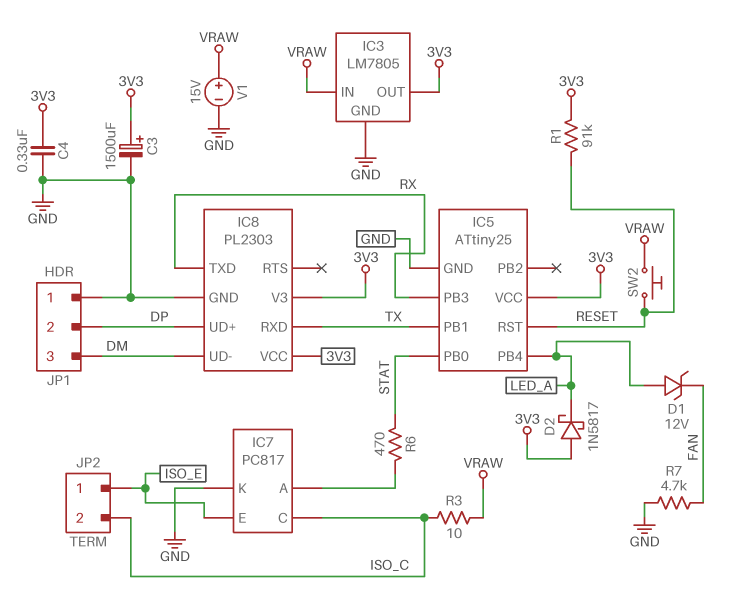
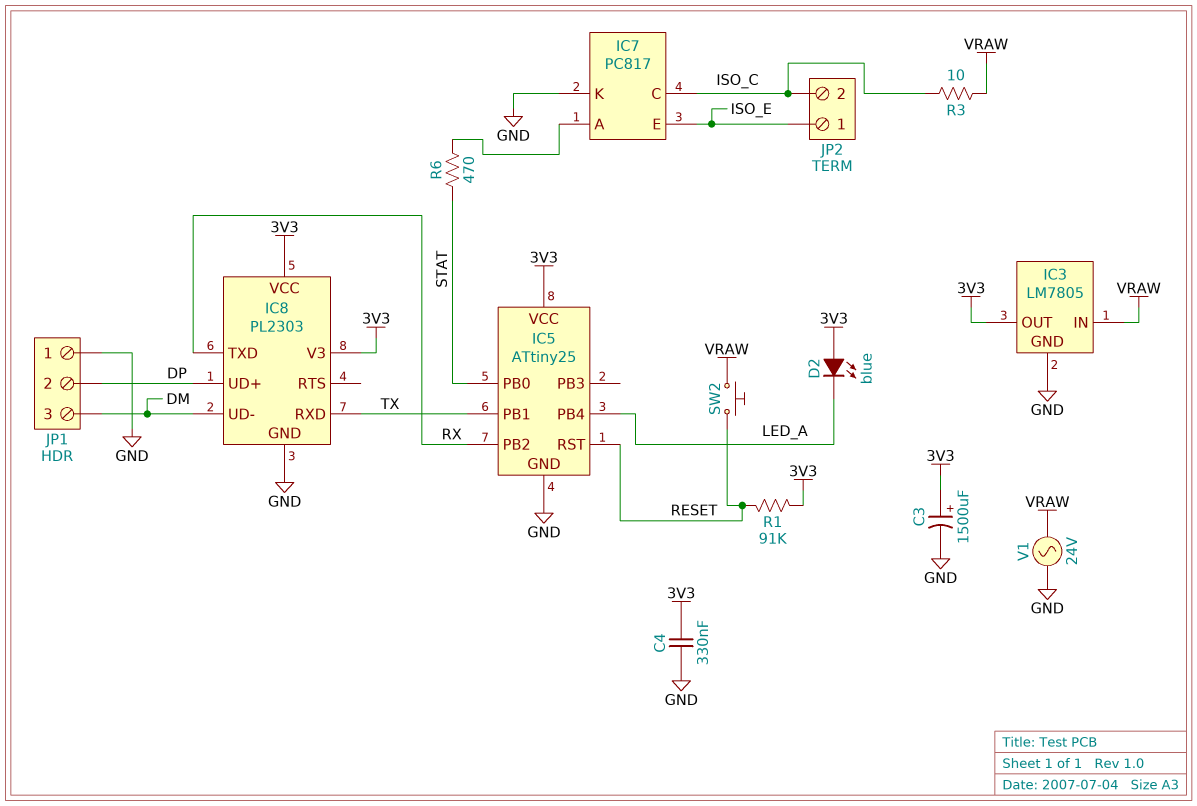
D1: zener 12V (A LED_A, K FAN) -> none
D2: schottky 1N5817 (A 3V3, K LED_A) -> LED blue (A 3V3, K LED_A)
IC5 pin PB2: none -> RX
IC5 pin PB3: RX -> none
R7: 4.7k (FAN, GND) -> none
V1: 15V (plus VRAW, minus GND) -> AC 24V (GND, VRAW)

